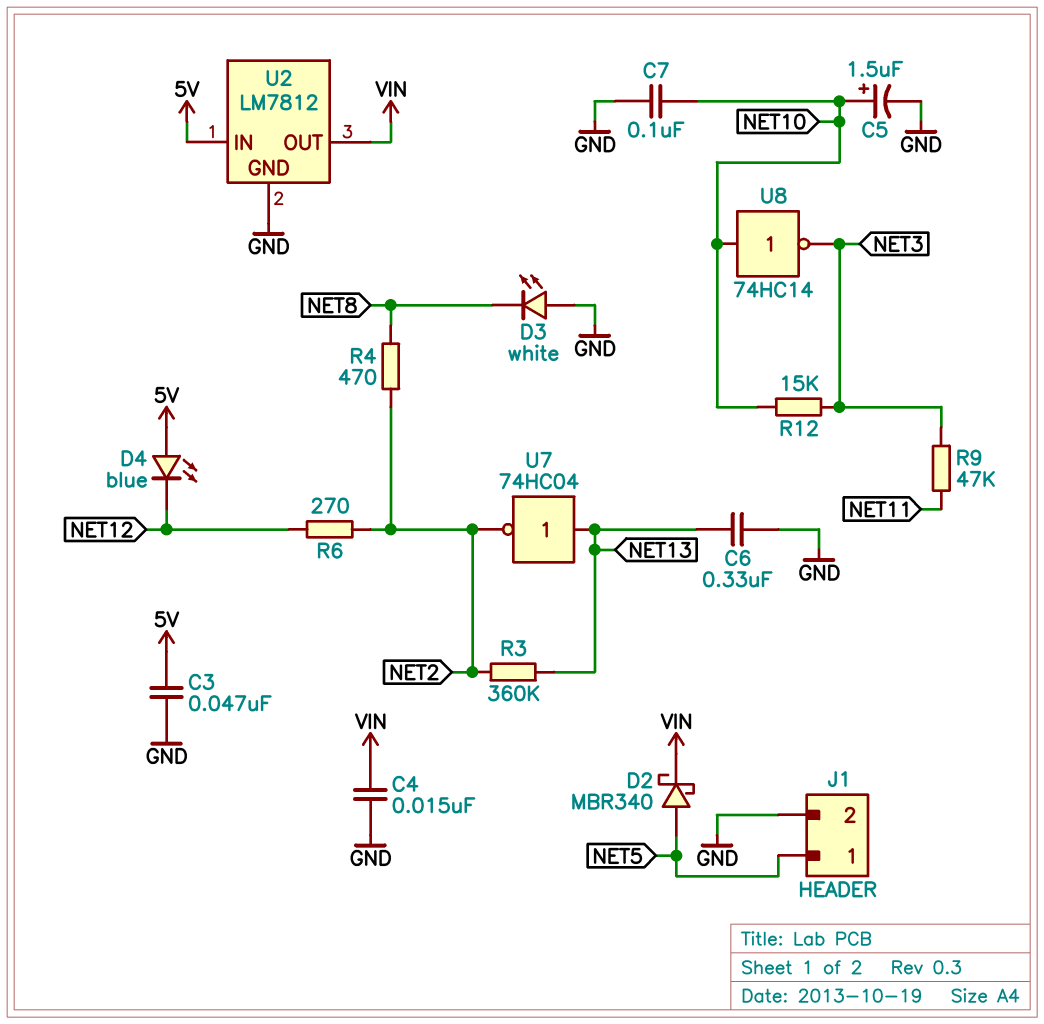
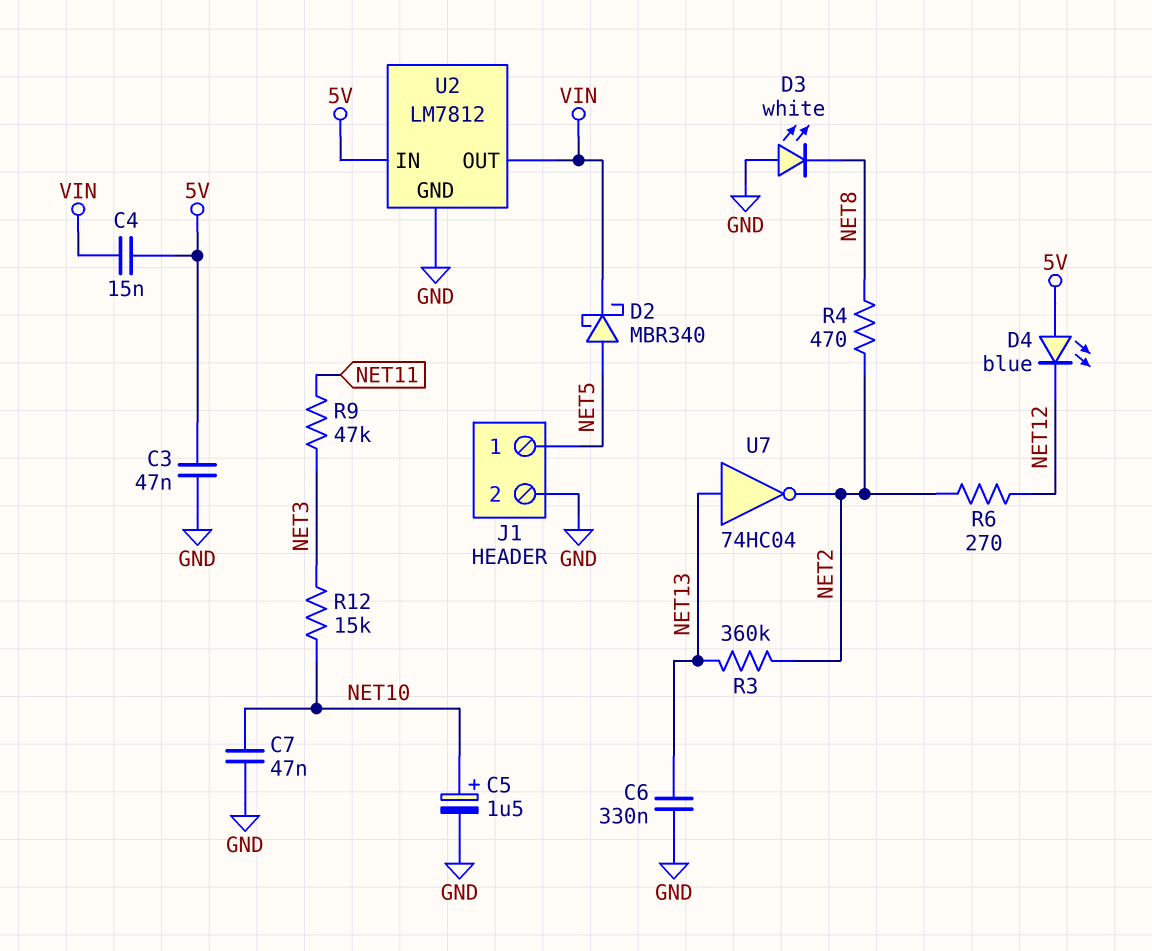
C4: 15nF (GND, VIN) -> 15nF (5V, VIN)
C7: 100nF (GND, NET10) -> 47nF (GND, NET10)
U8: NOT 74HC14 (in NET10, out NET3) -> none

